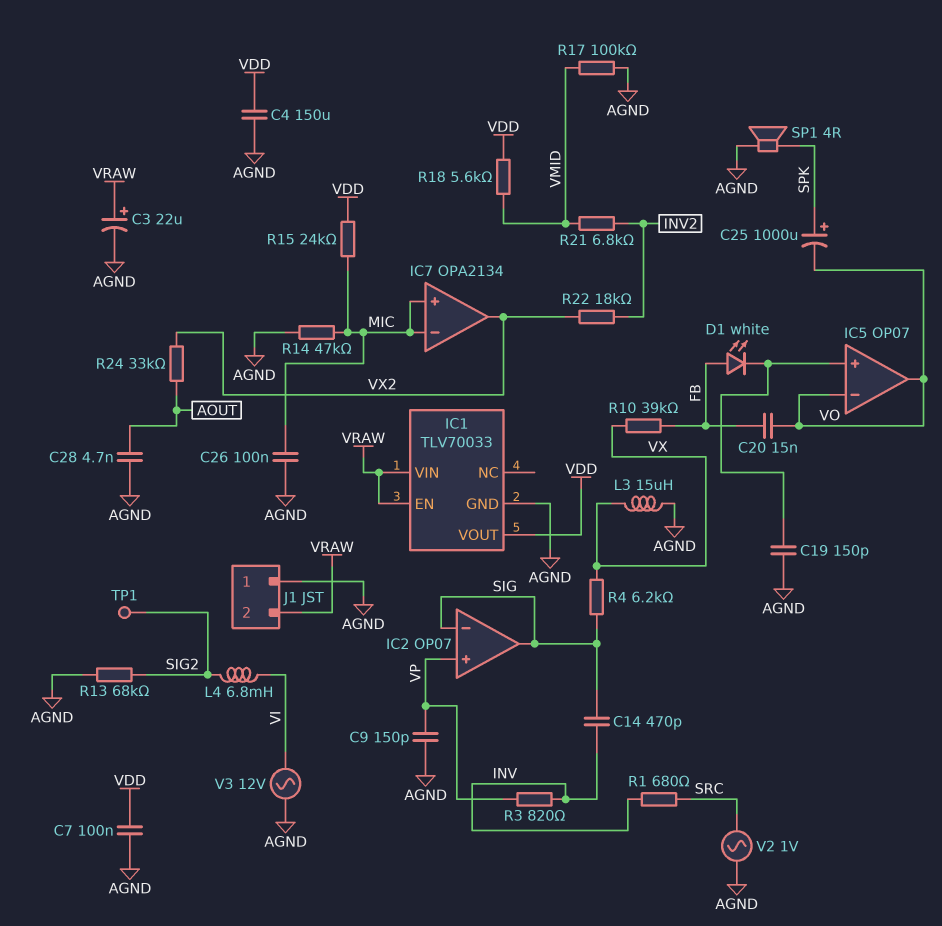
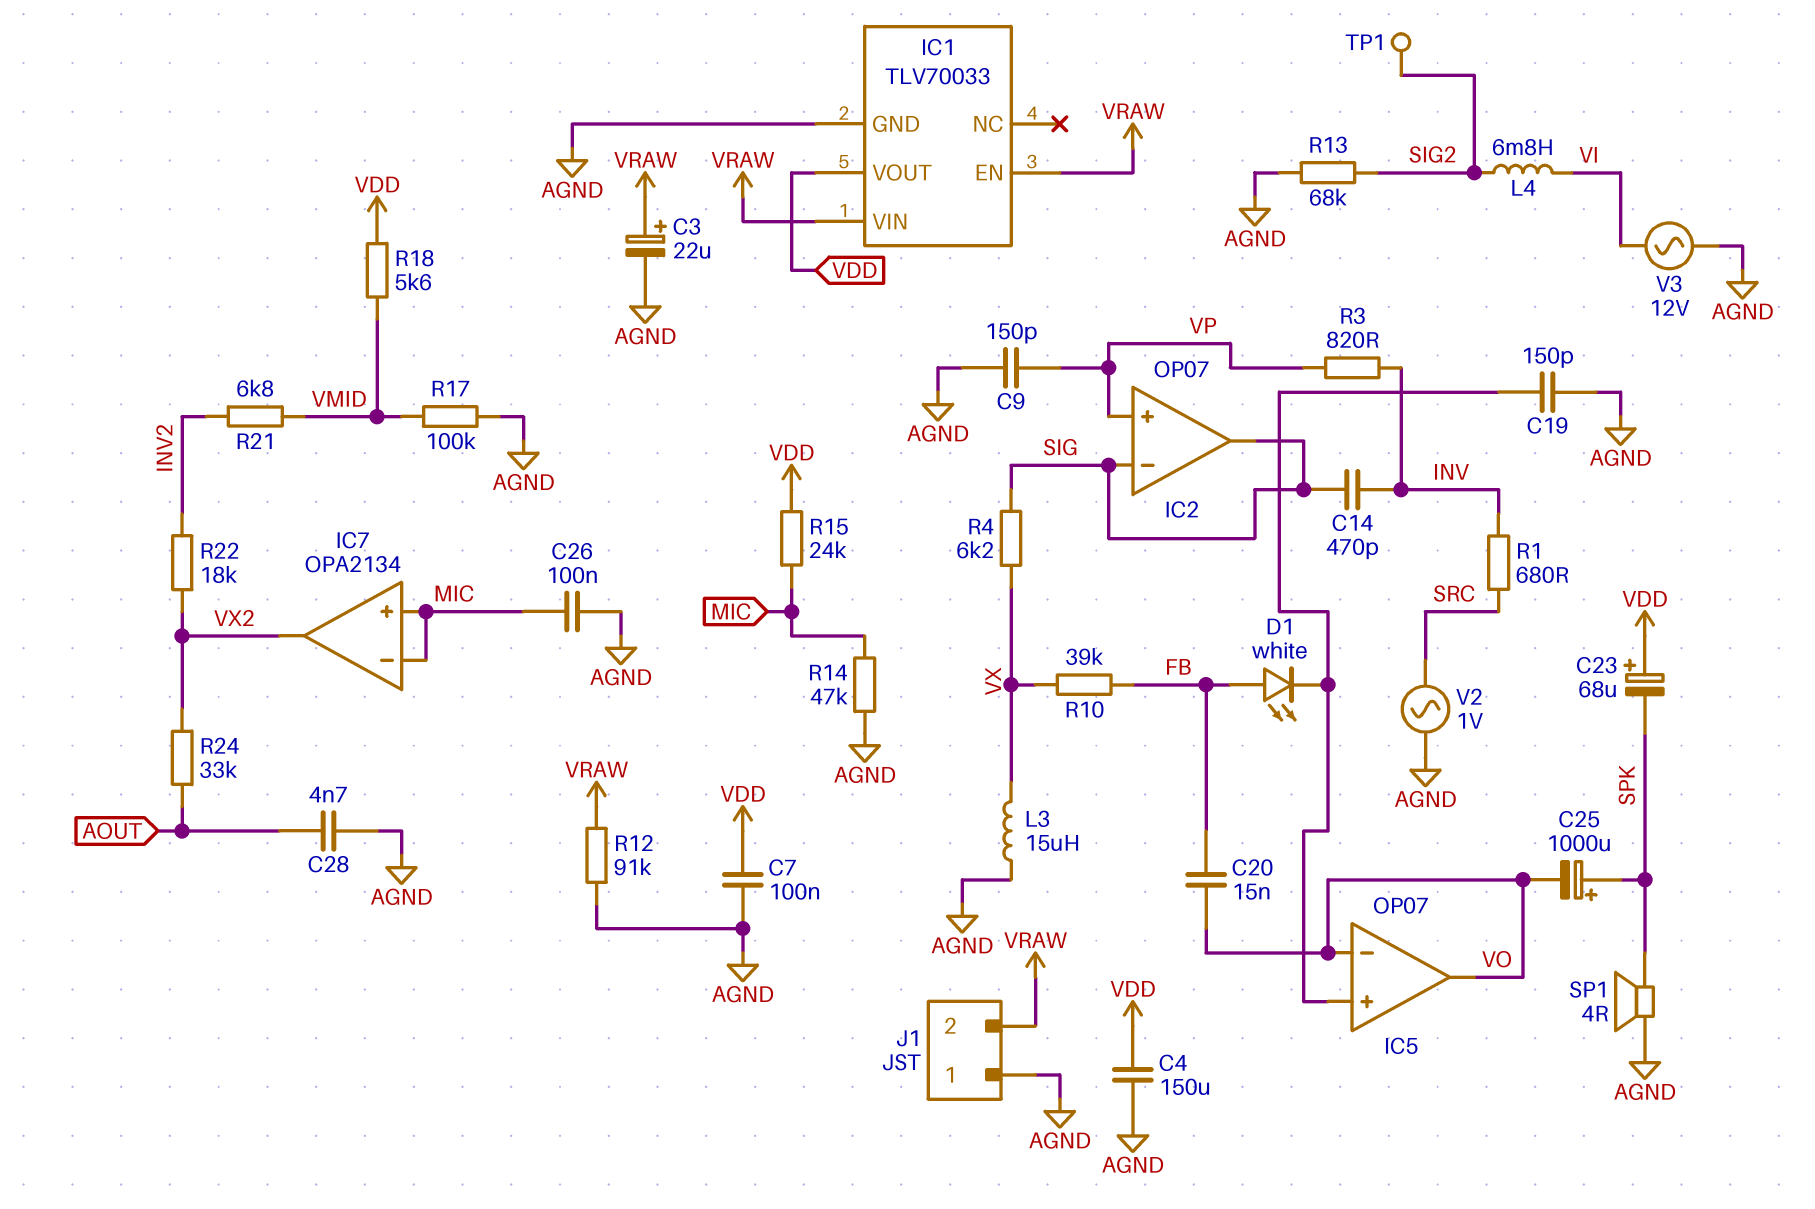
C23: none -> 68uF (plus VDD, minus SPK)
R12: none -> 91k (AGND, VRAW)

